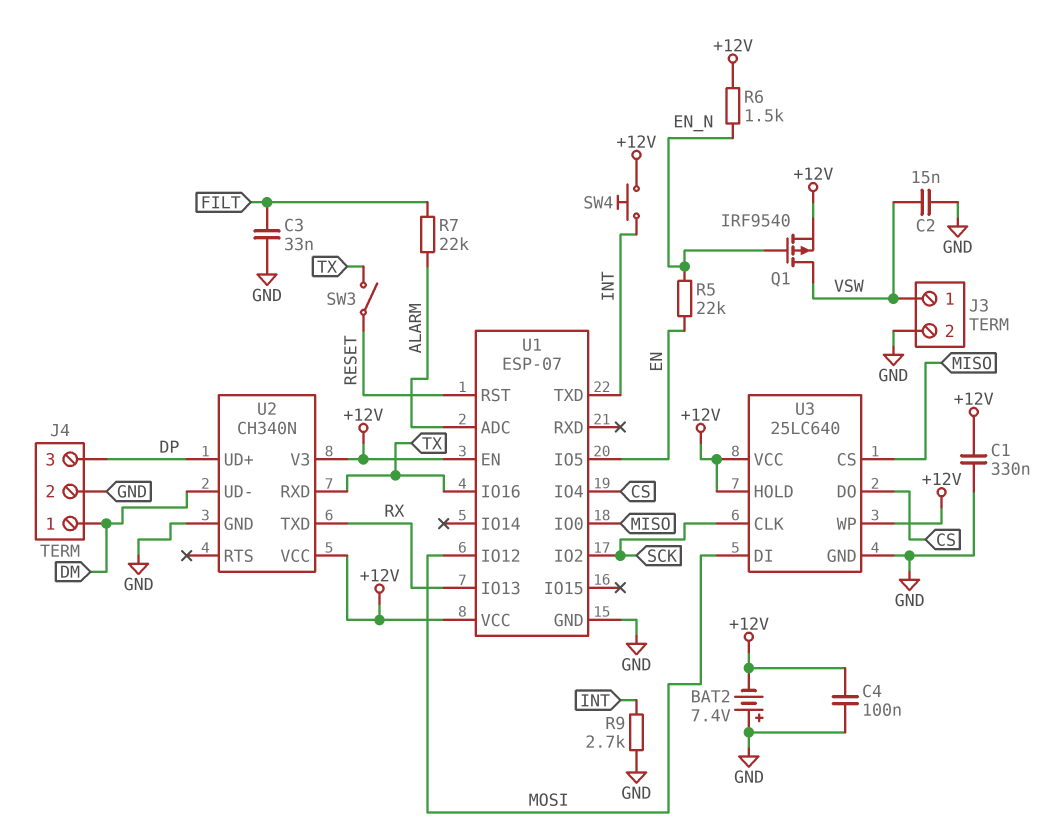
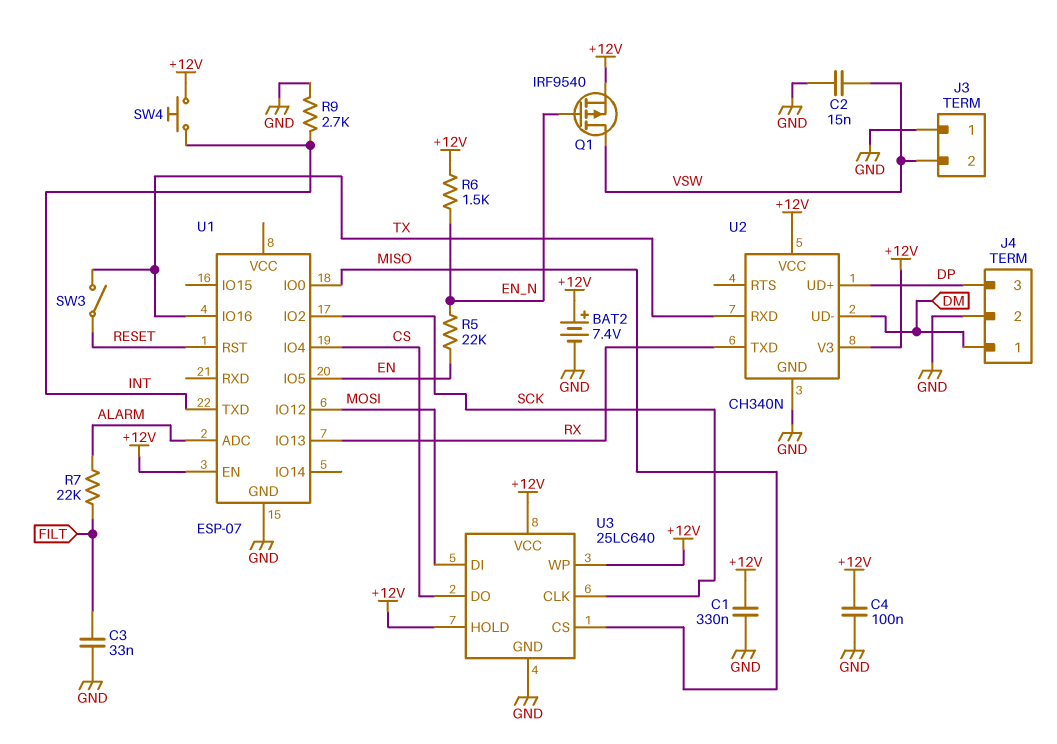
BAT2: 7.4V (plus GND, minus +12V) -> 7.4V (plus +12V, minus GND)
J3 pin 1: VSW -> GND
J3 pin 2: GND -> VSW
U1 pin VCC: +12V -> none

